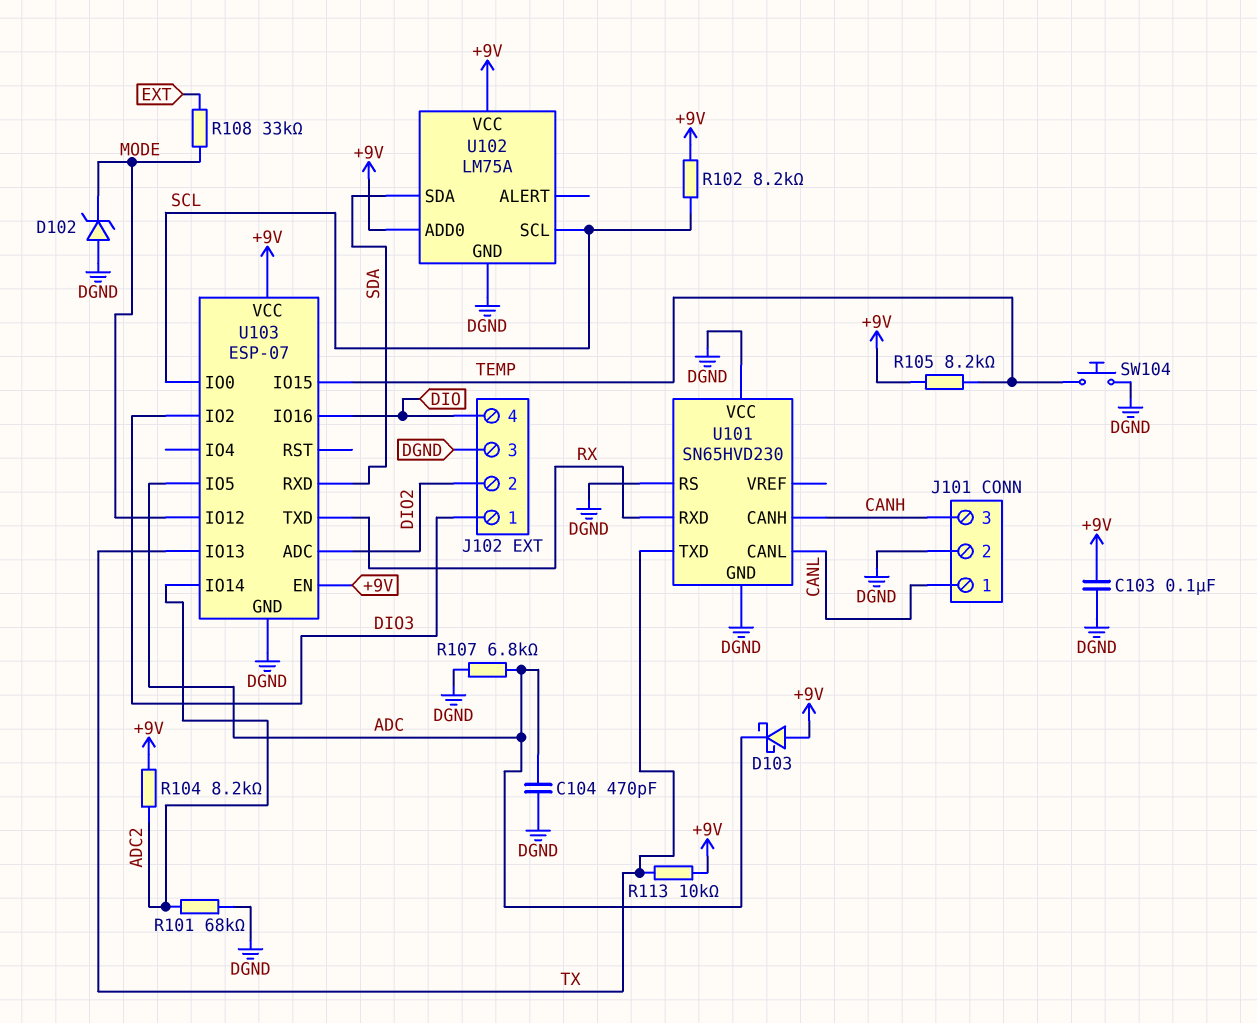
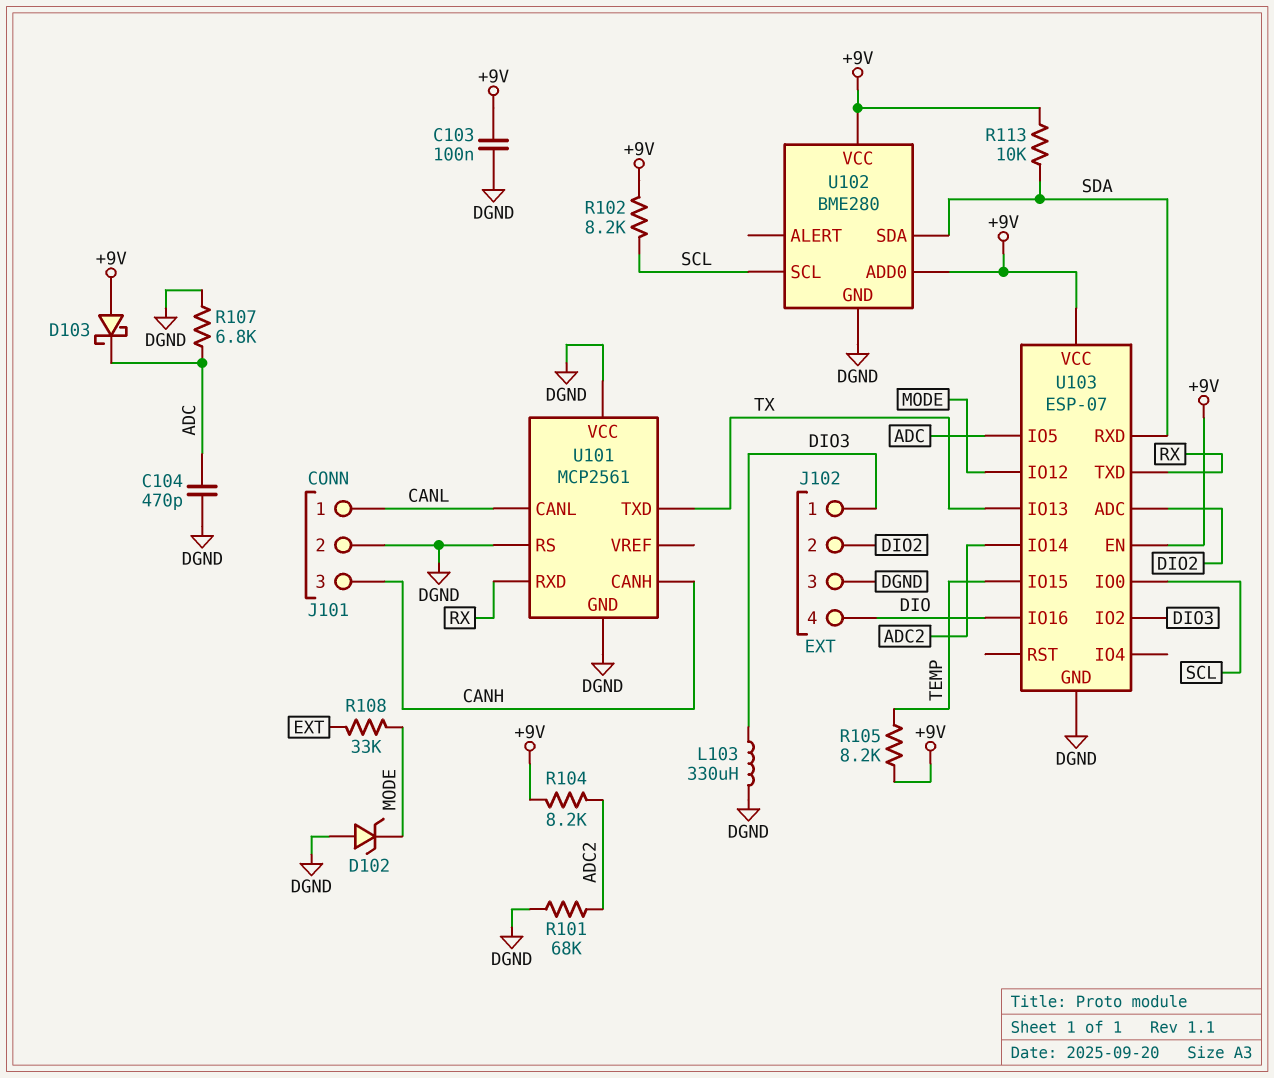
L103: none -> 330uH (DGND, DIO3)
R113: 10k (+9V, TX) -> 10k (+9V, SDA)
SW104: button (DGND, TEMP) -> none
U101: SN65HVD230 -> MCP2561
U102: LM75A -> BME280

